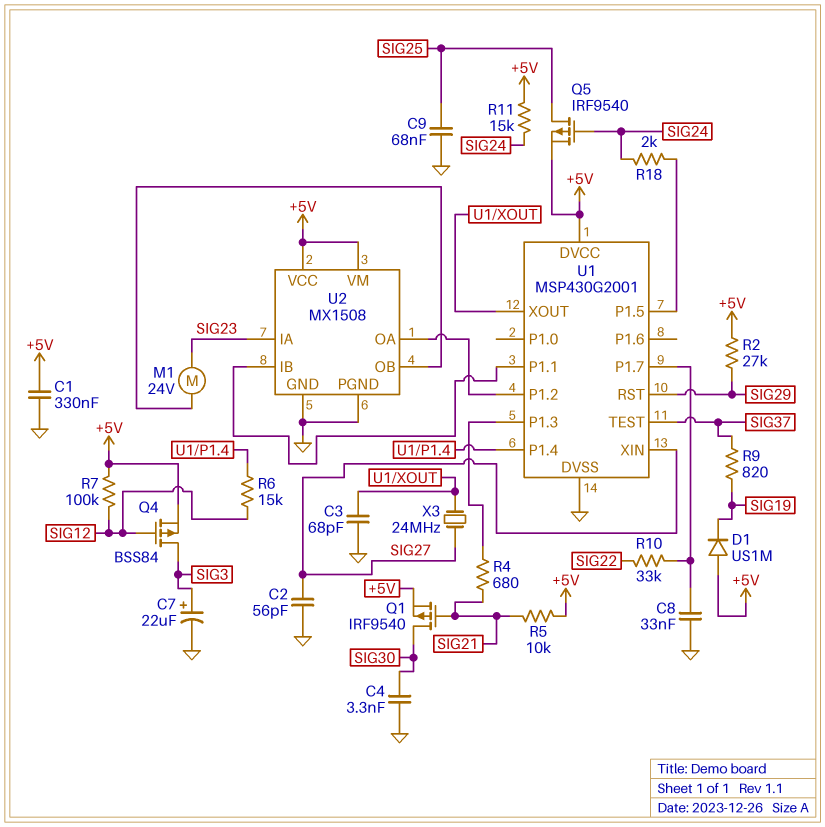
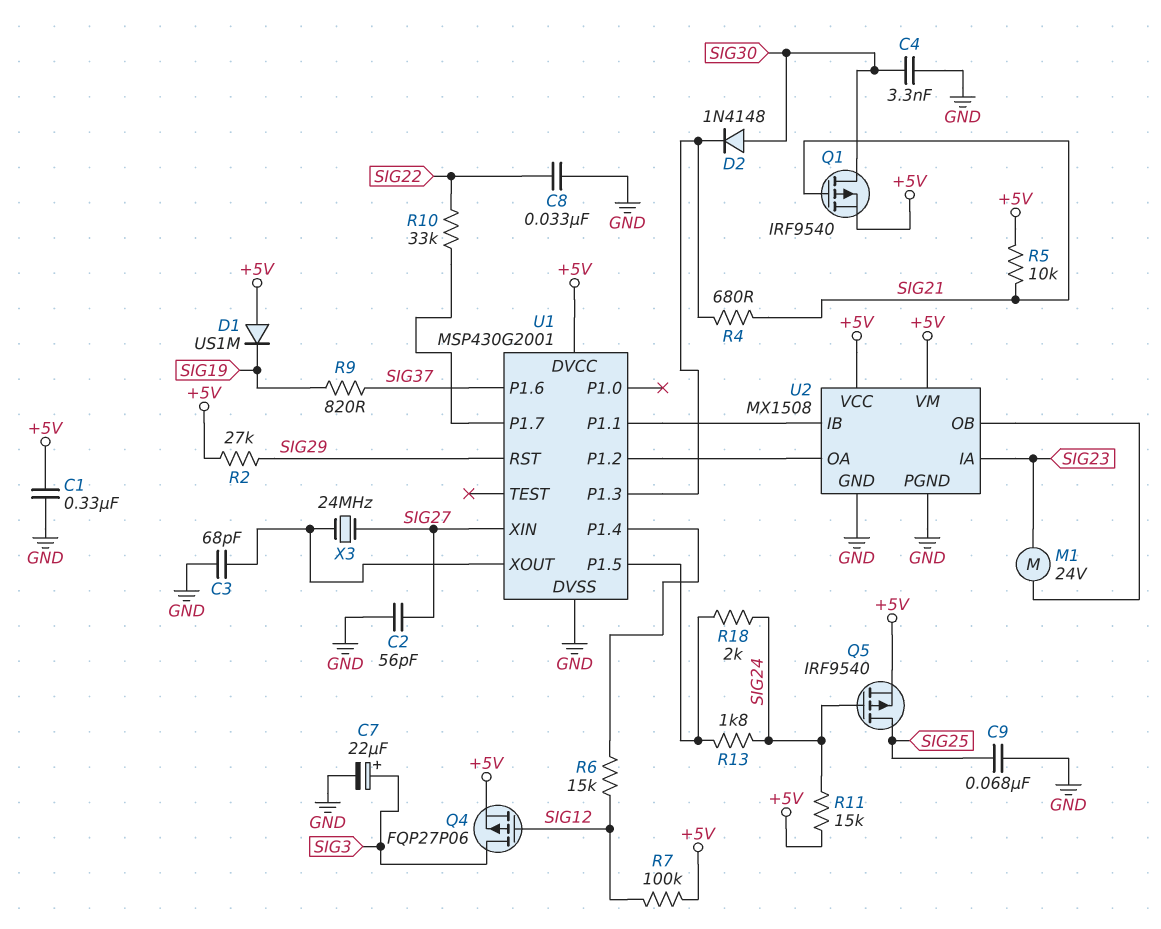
C8: 33nF (GND, U1/P1.7) -> 33nF (GND, SIG22)
D2: none -> diode 1N4148 (A SIG30, K U1/P1.3)
Q4: PMOS BSS84 (G SIG12, D SIG3, S +5V) -> PMOS FQP27P06 (G SIG12, D SIG3, S +5V)
R13: none -> 1.8k (SIG24, U1/P1.5)
U1 pin P1.6: none -> SIG37
U1 pin TEST: SIG37 -> none

